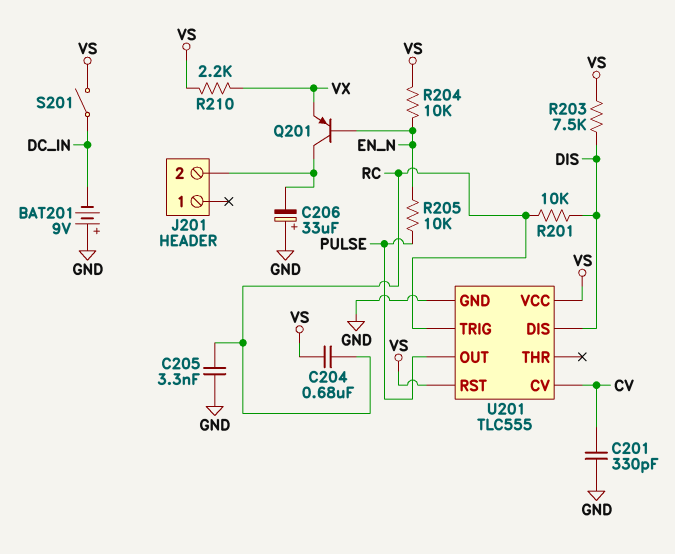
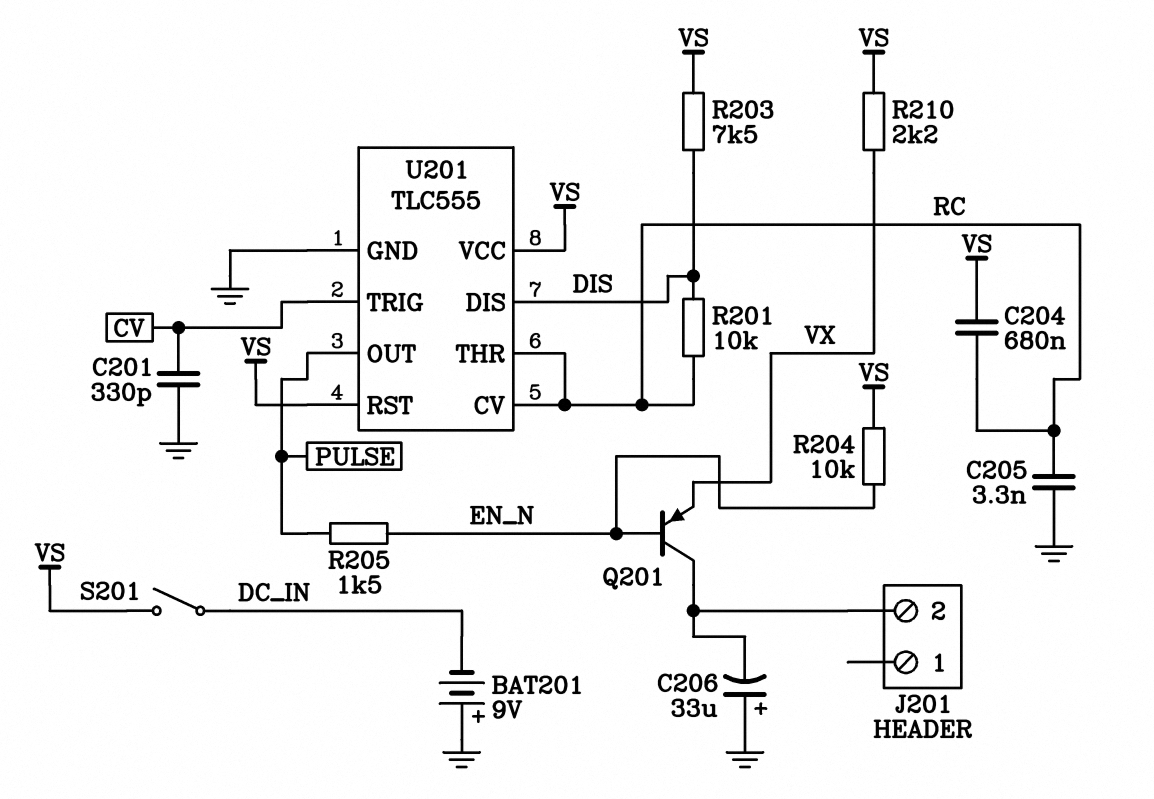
R205: 10k (EN_N, PULSE) -> 1.5k (EN_N, PULSE)
U201 pin CV: CV -> RC
U201 pin THR: none -> RC
U201 pin TRIG: RC -> CV

